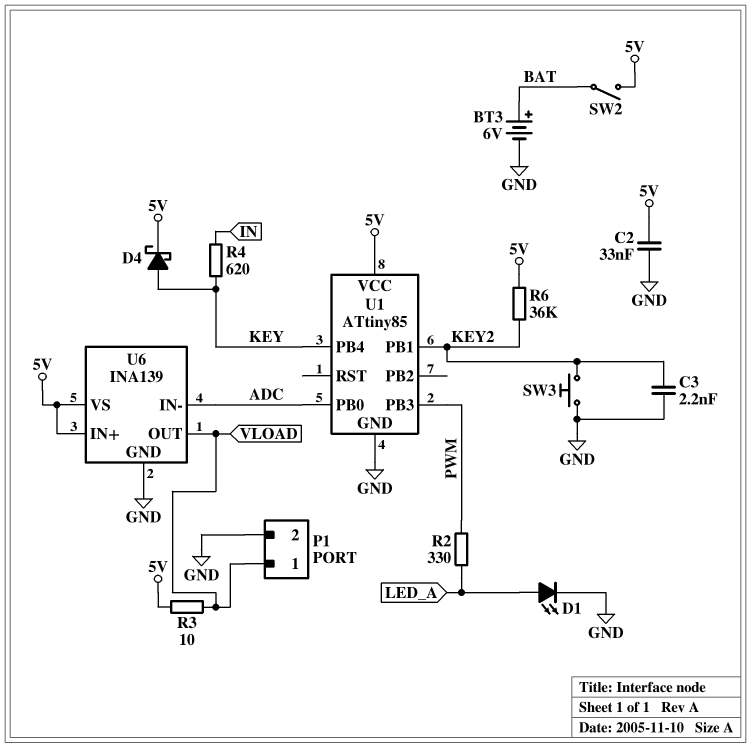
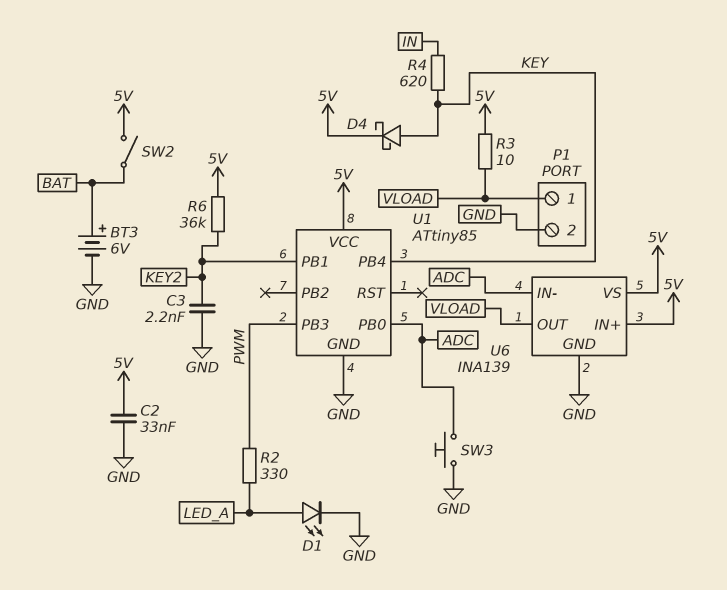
SW3: button (GND, KEY2) -> button (ADC, GND)

